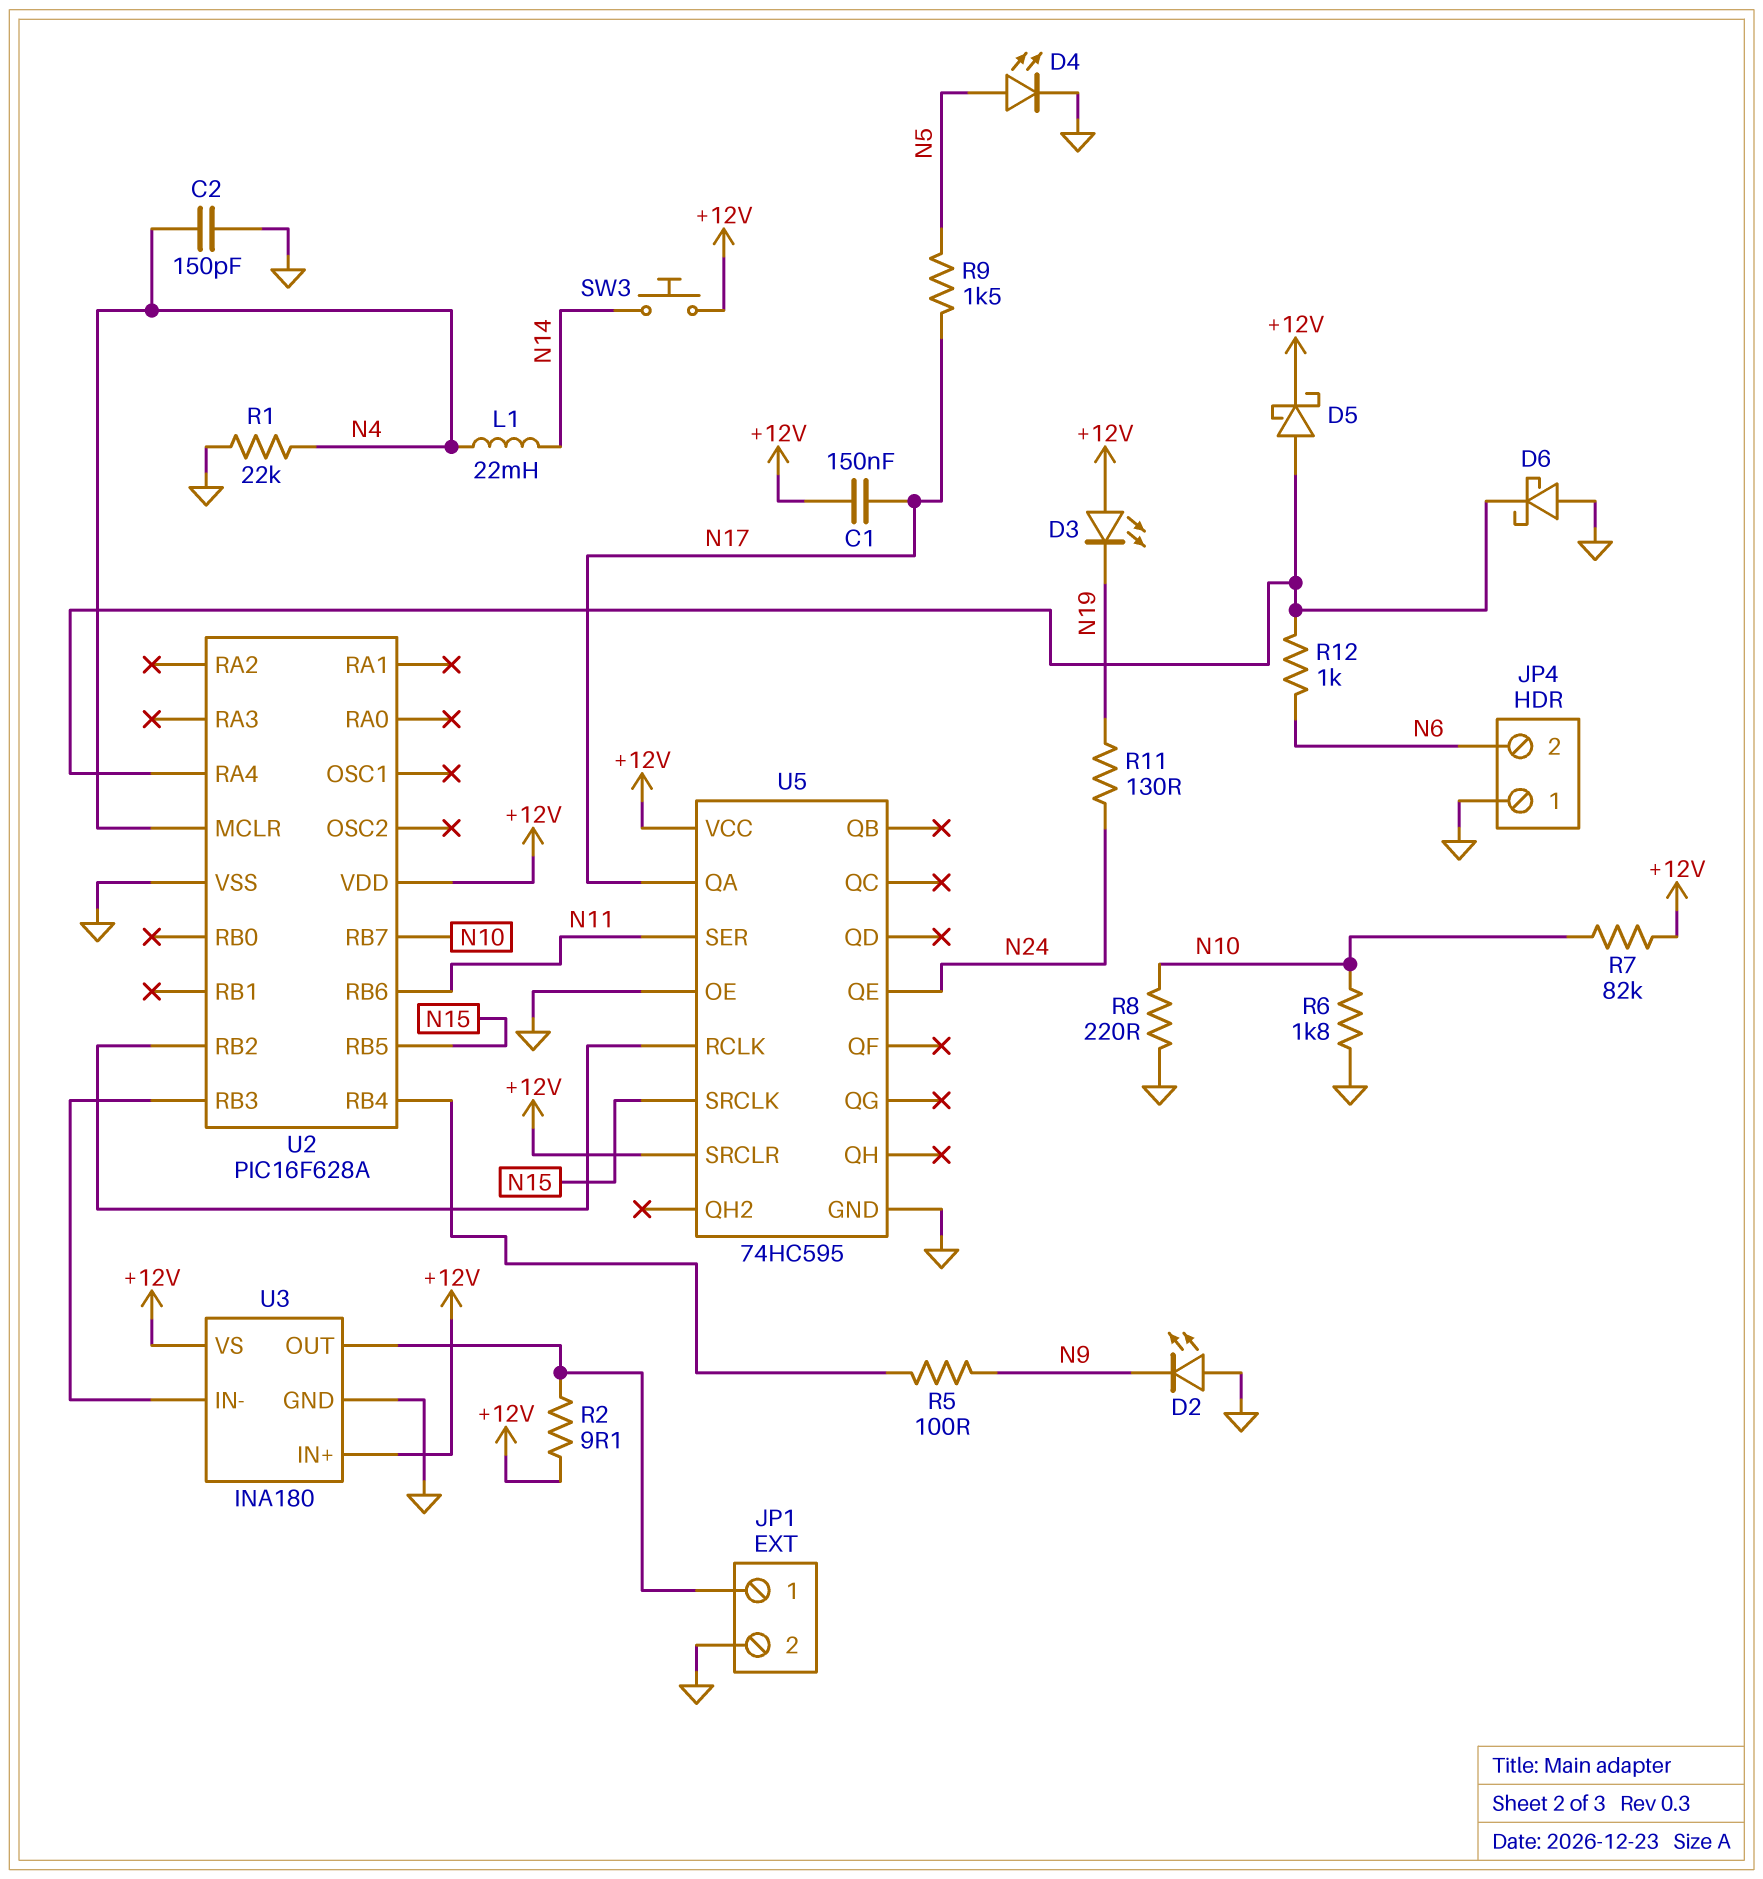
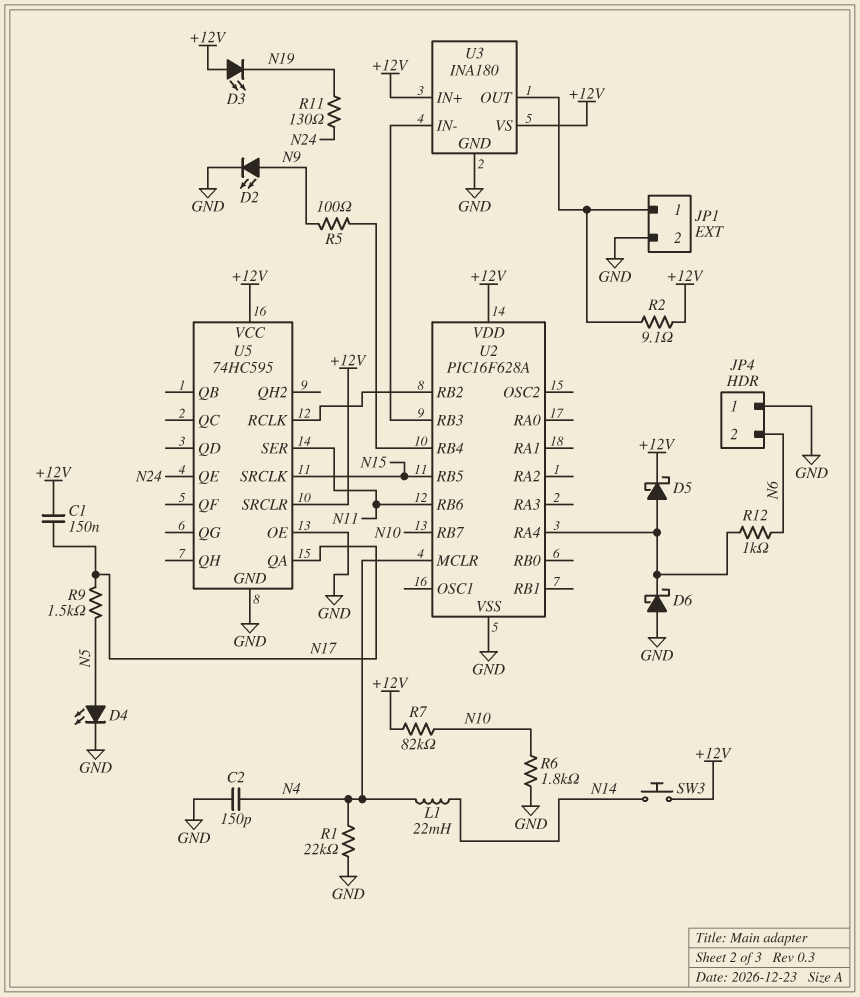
D2: LED (A GND, K N9) -> LED (A N9, K GND)
R8: 220 (GND, N10) -> none

